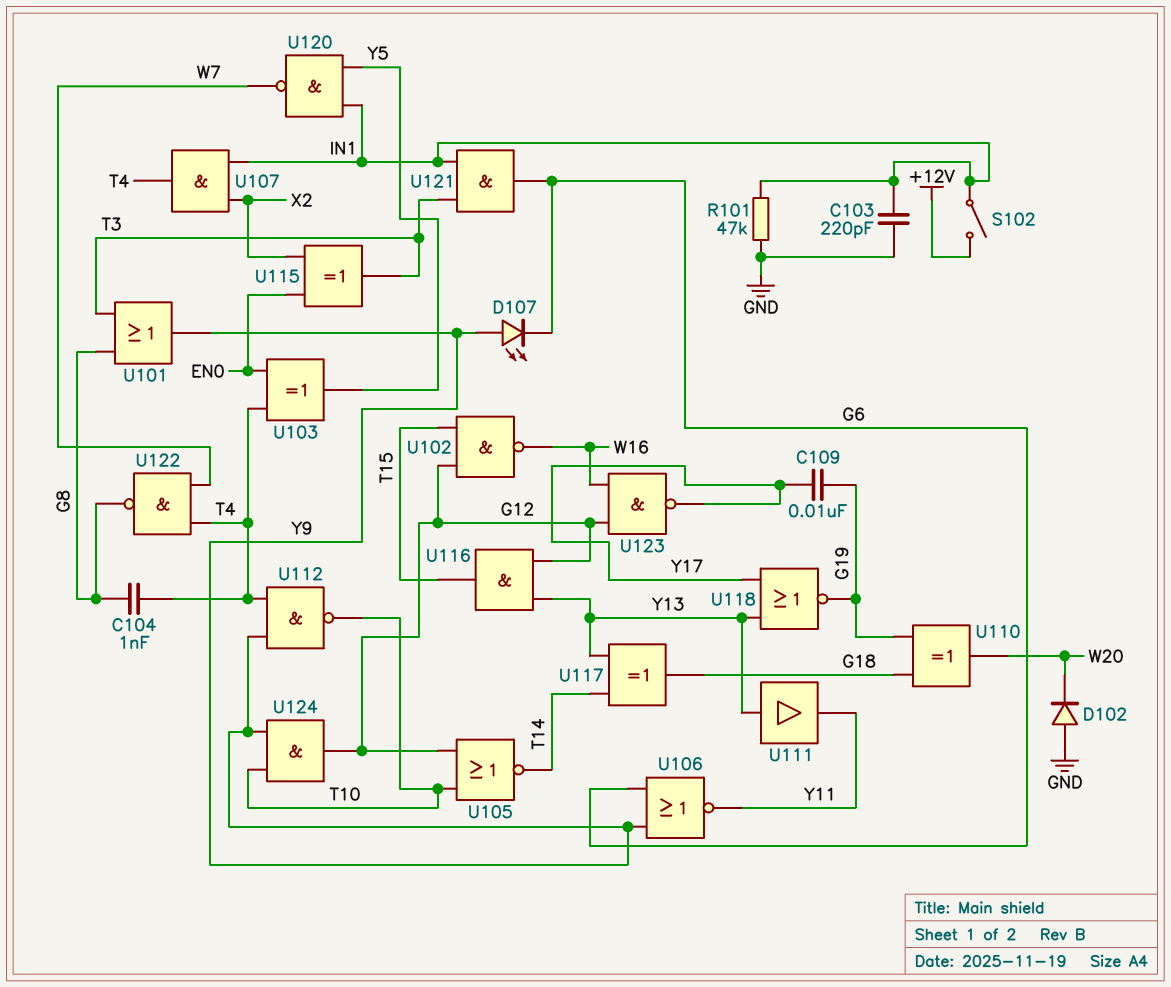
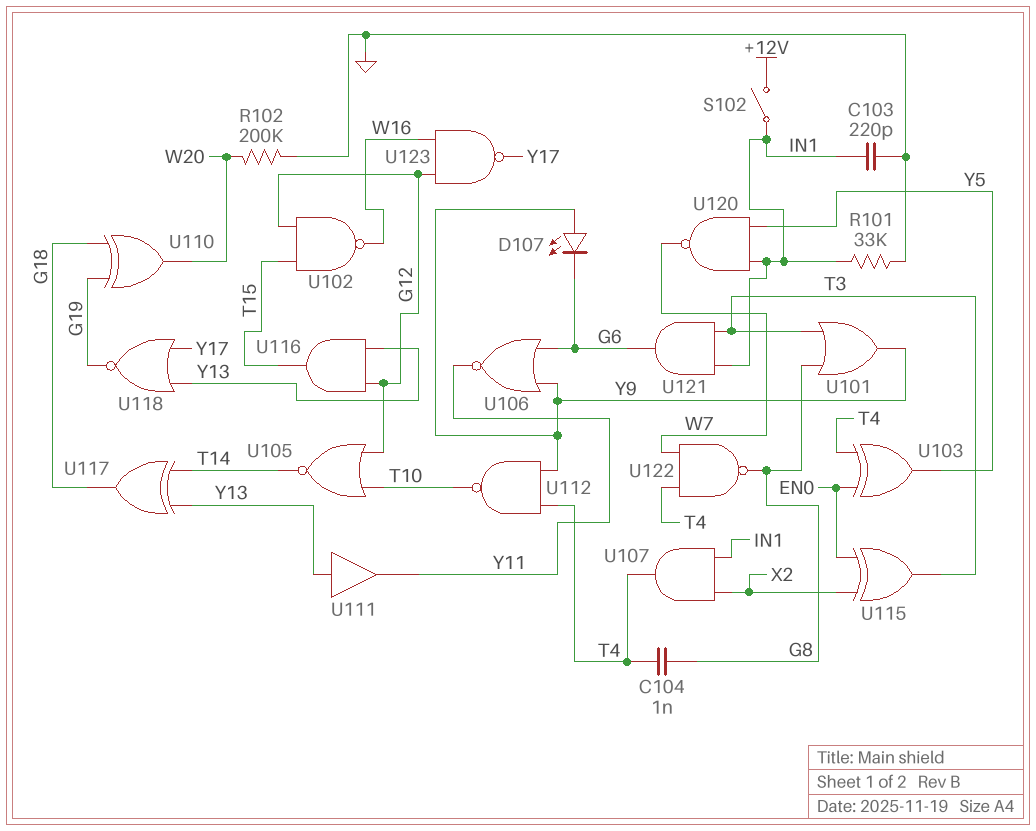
C109: 10nF (G19, Y17) -> none
D102: diode (A GND, K W20) -> none
R101: 47k (GND, IN1) -> 33k (GND, IN1)
R102: none -> 200k (GND, W20)
U124: AND (in T10, in Y9, out G12) -> none

